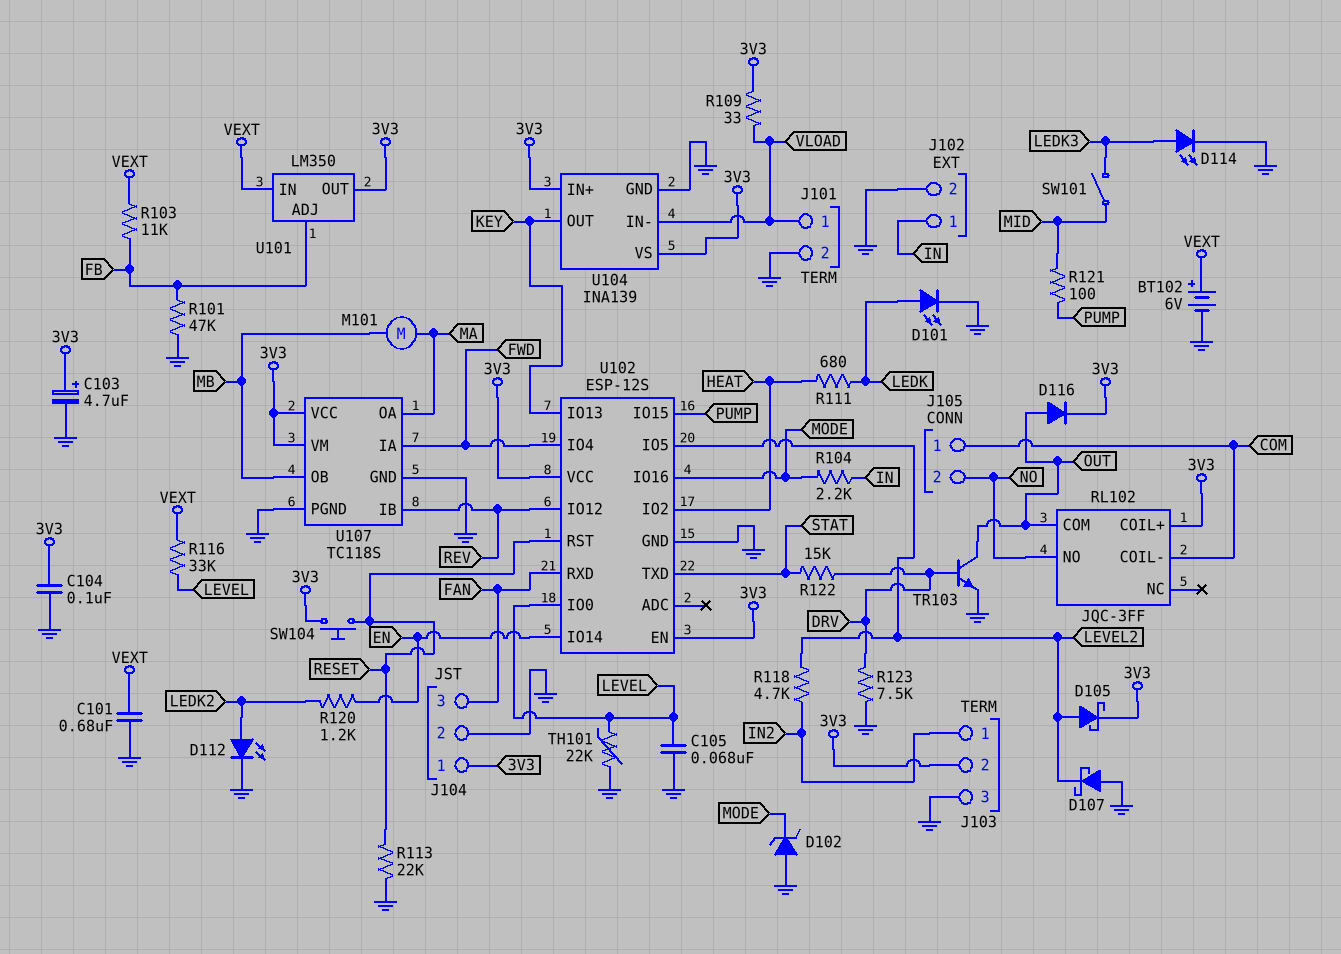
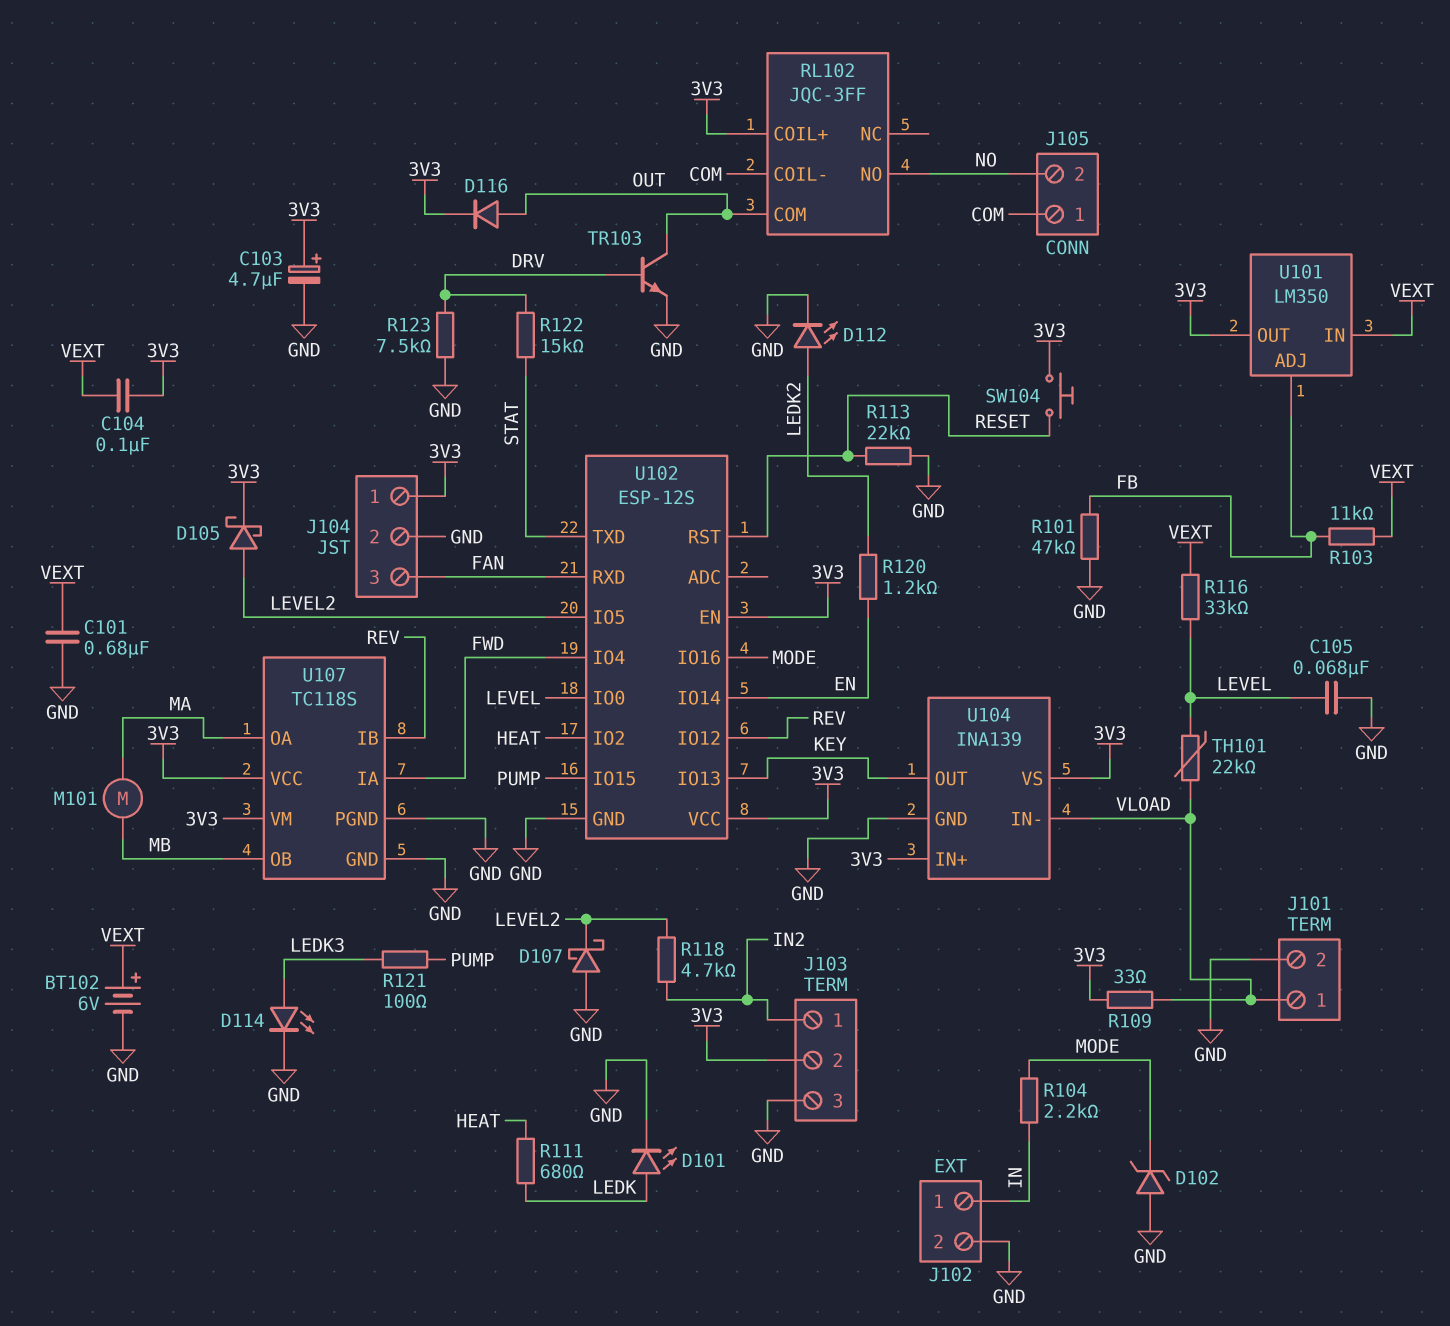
C104: 100nF (3V3, GND) -> 100nF (3V3, VEXT)
R121: 100 (MID, PUMP) -> 100 (LEDK3, PUMP)
SW101: switch (LEDK3, MID) -> none
TH101: 22k (GND, LEVEL) -> 22k (LEVEL, VLOAD)

